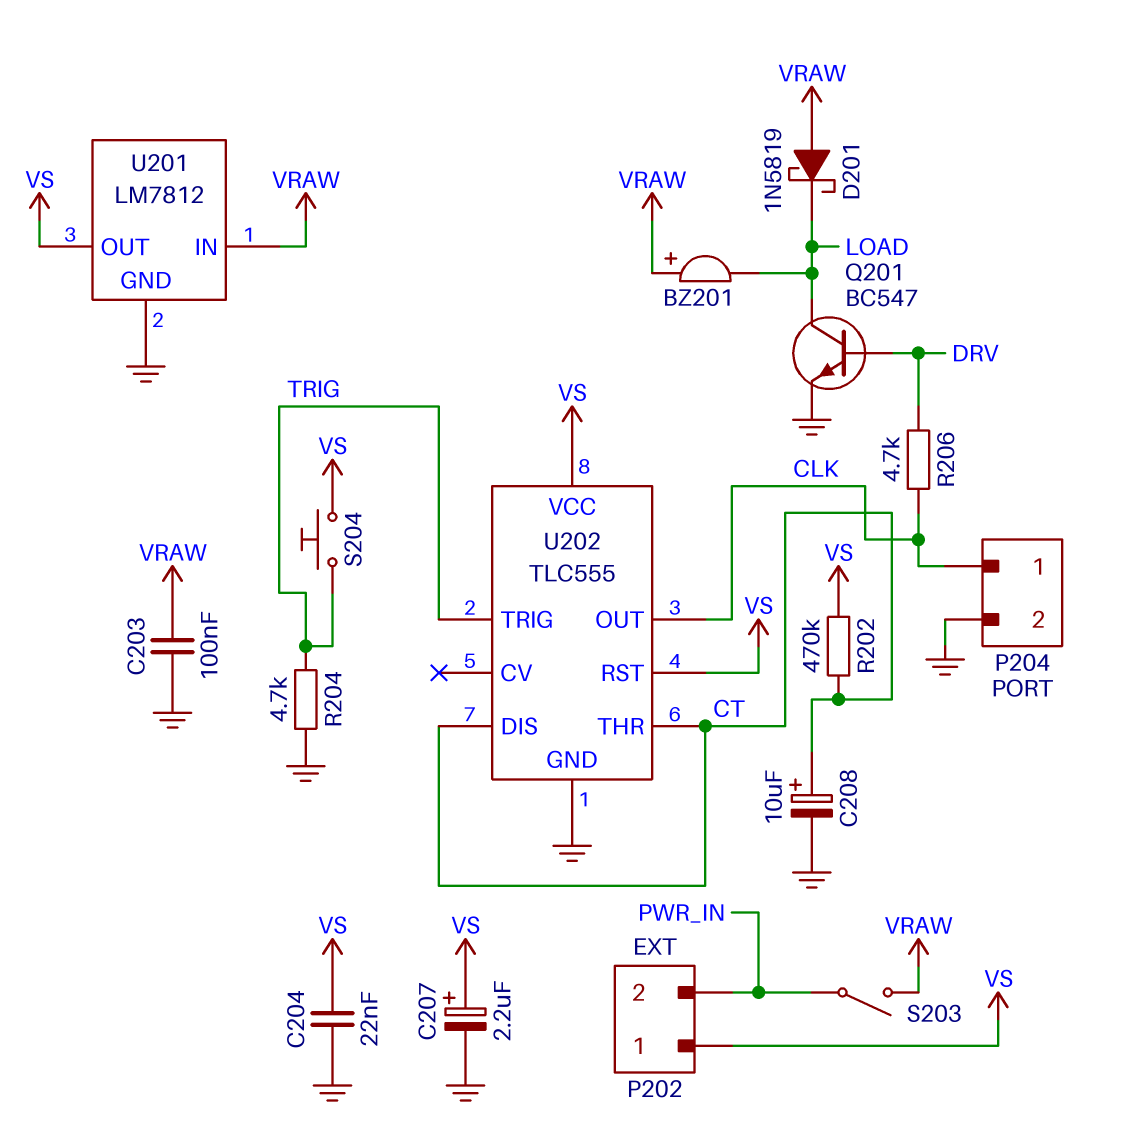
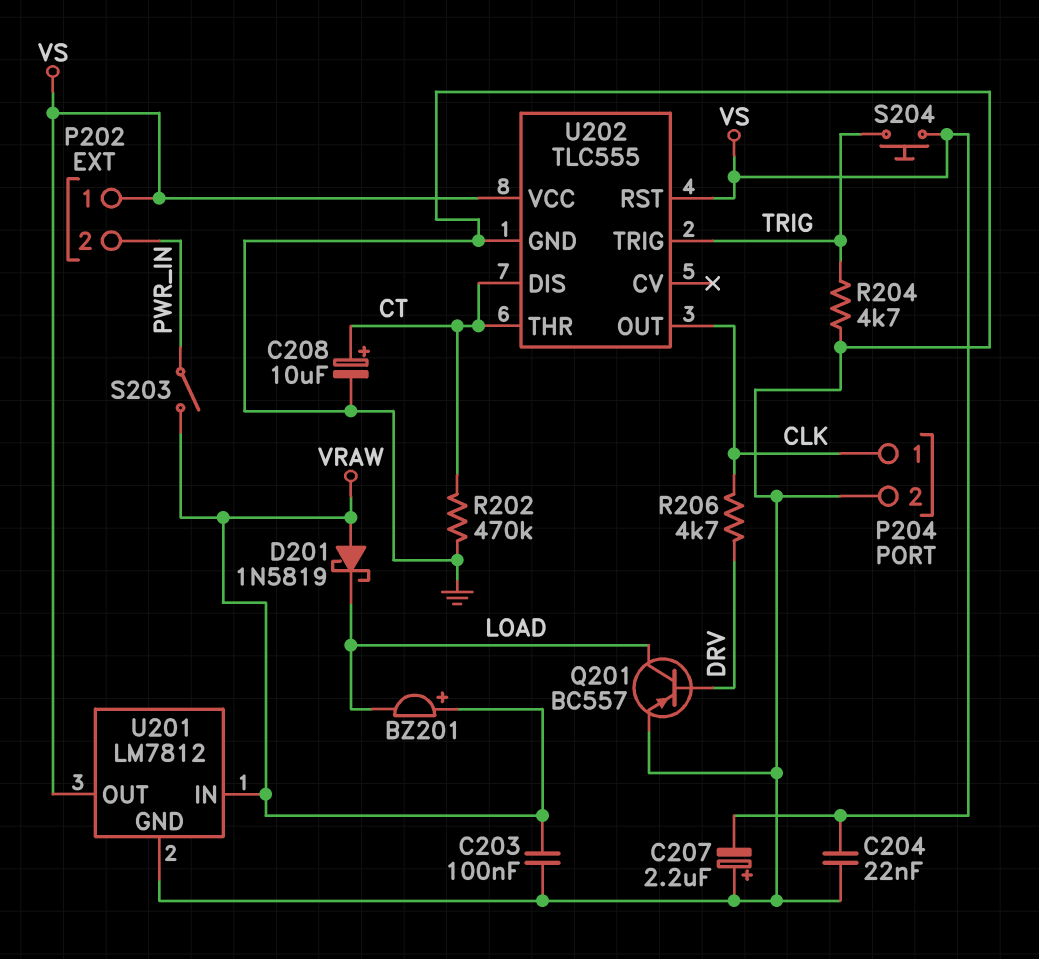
C207: 2.2uF (plus VS, minus GND) -> 2.2uF (plus GND, minus VS)
Q201: NPN BC547 (B DRV, C LOAD, E GND) -> PNP BC557 (B DRV, C LOAD, E GND)
R202: 470k (CT, VS) -> 470k (CT, GND)

